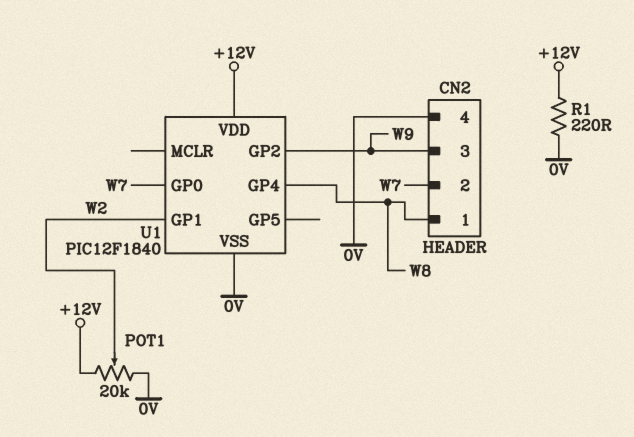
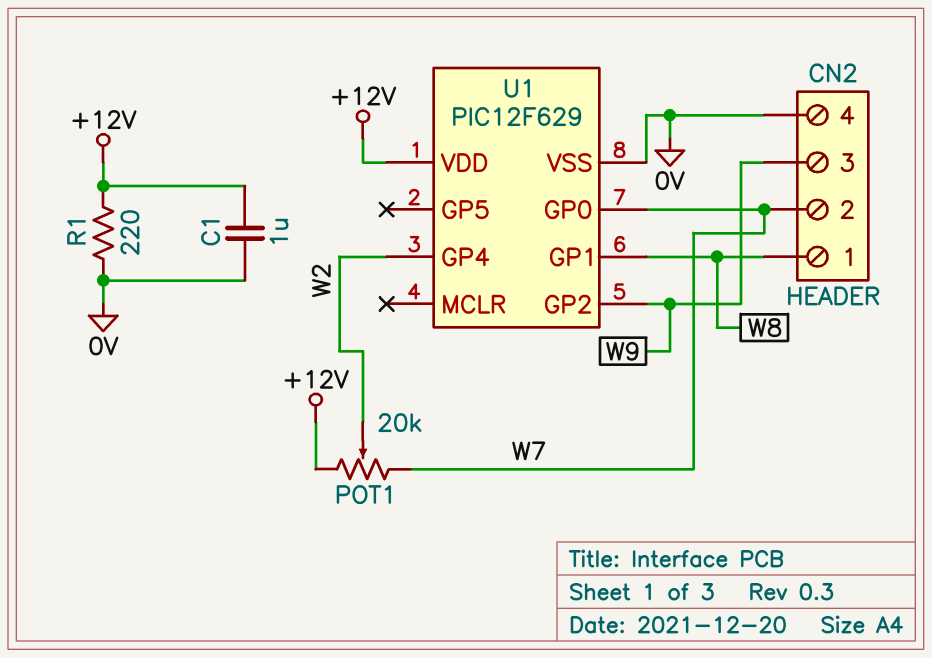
C1: none -> 1uF (+12V, 0V)
POT1: 20k (+12V, 0V, wiper W2) -> 20k (+12V, W7, wiper W2)
U1: PIC12F1840 -> PIC12F629
U1 pin GP1: W2 -> W8
U1 pin GP4: W8 -> W2

